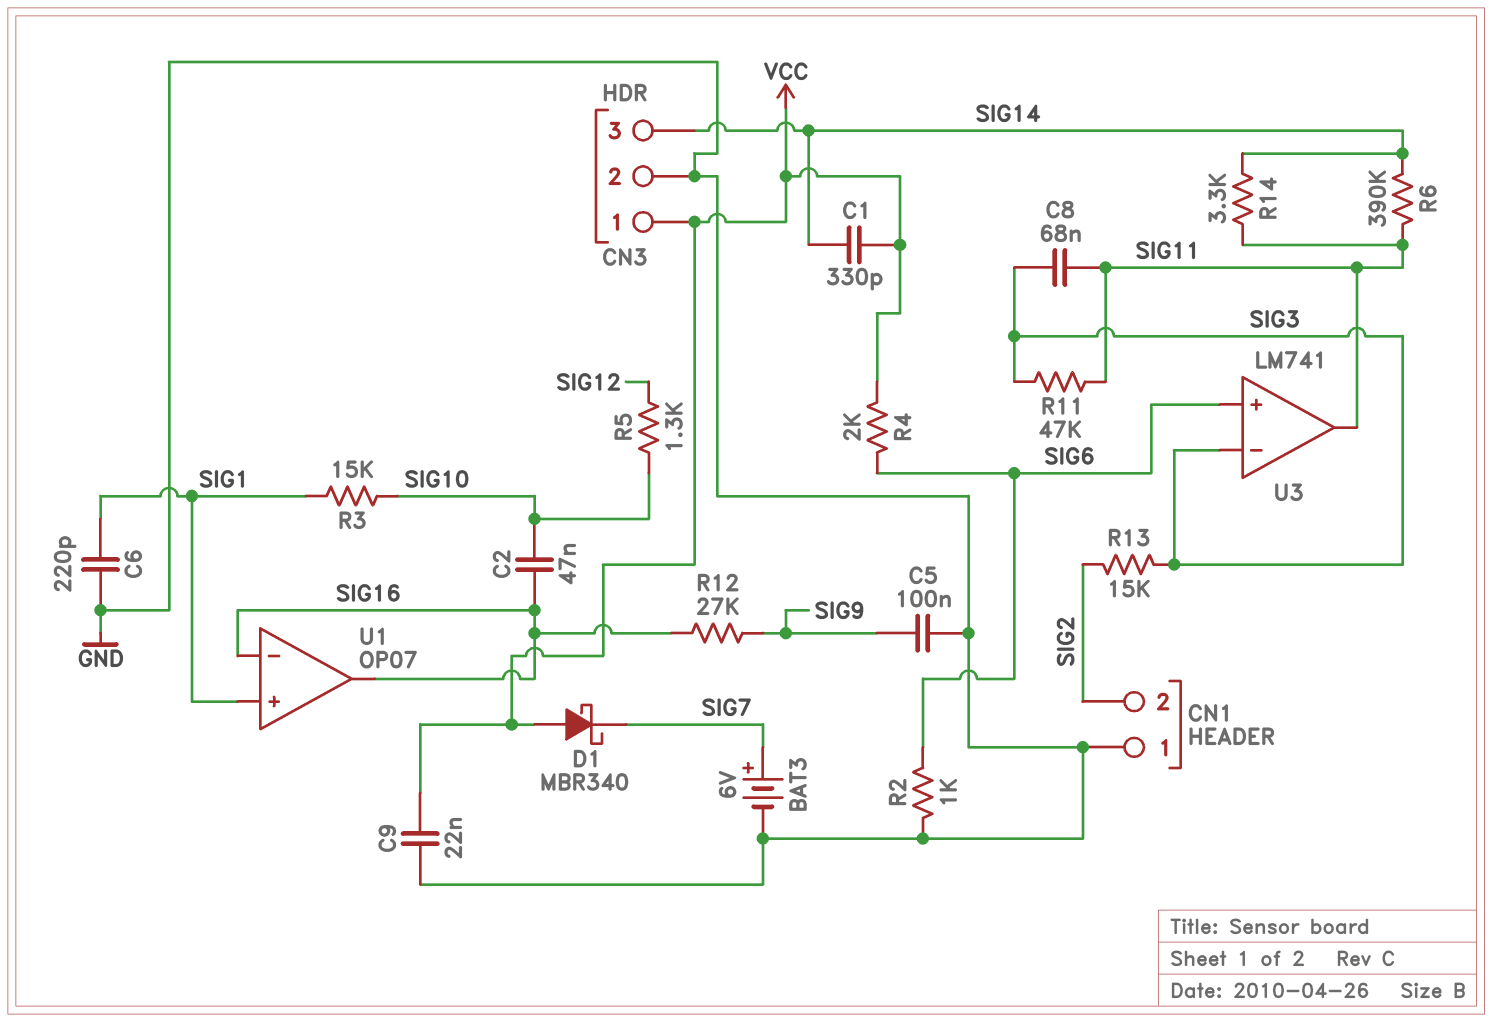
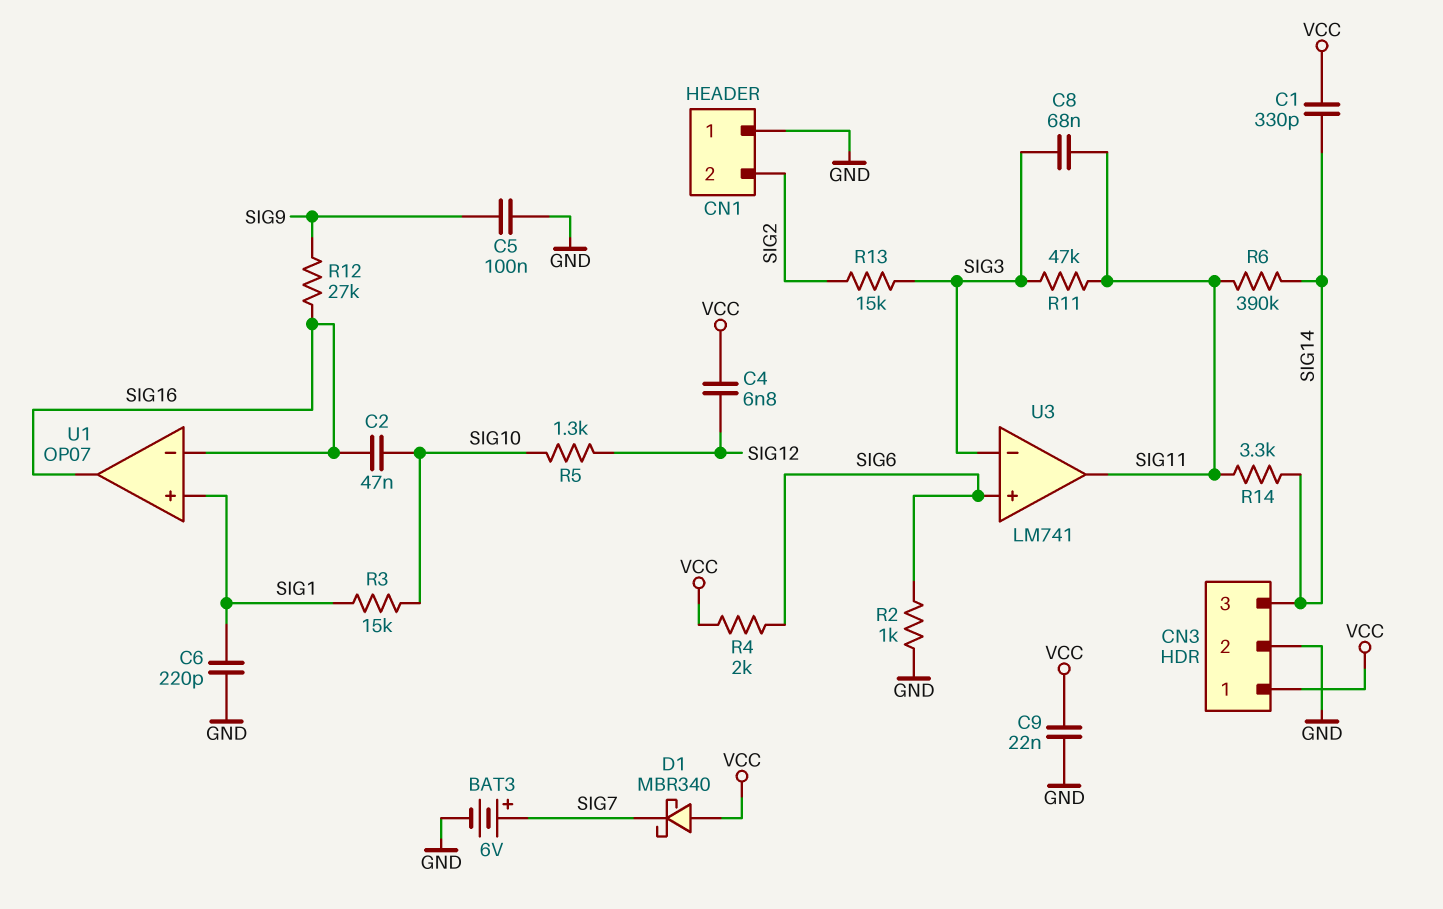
C4: none -> 6.8nF (SIG12, VCC)

